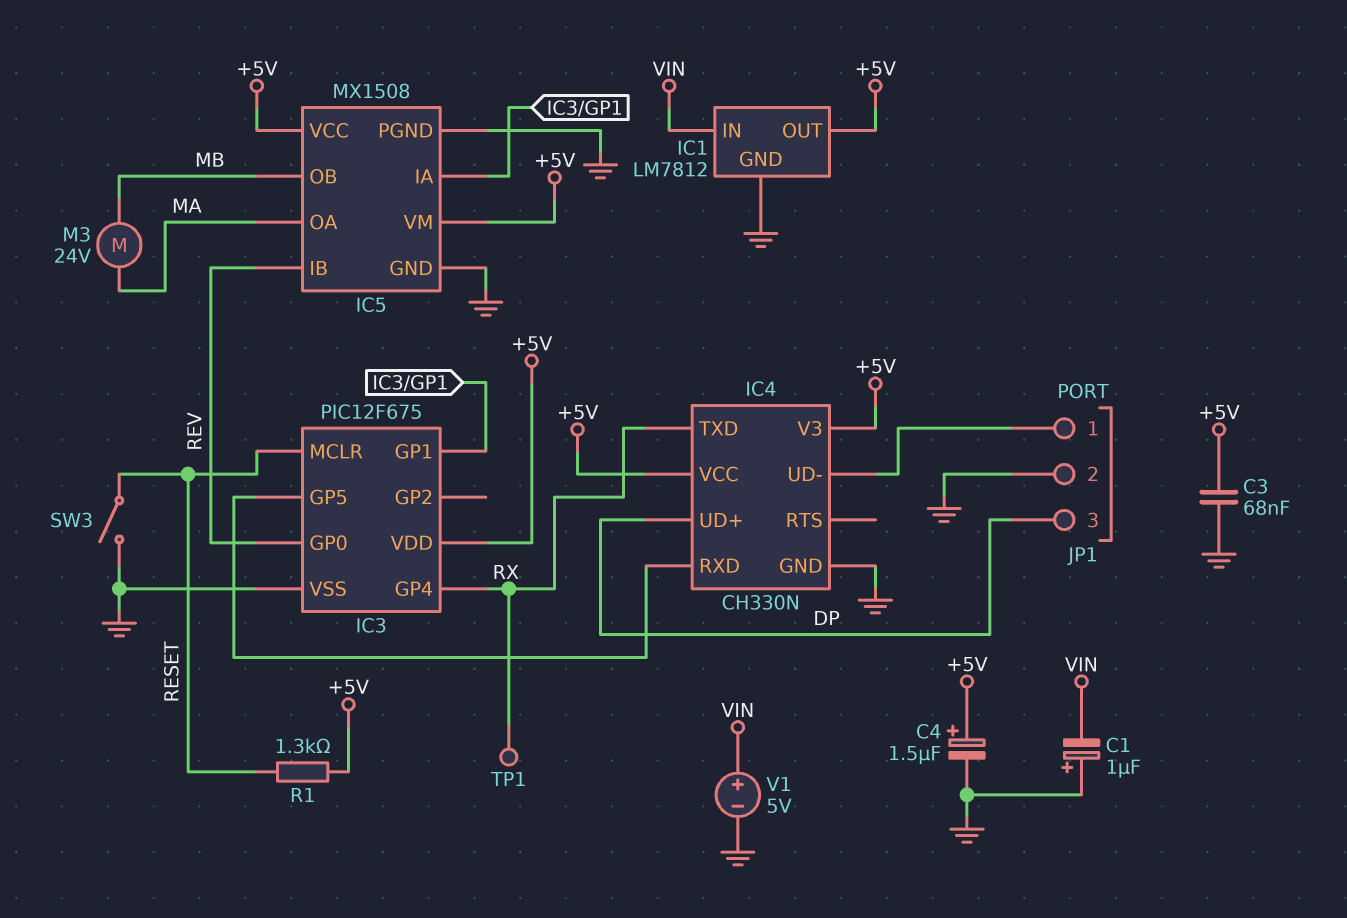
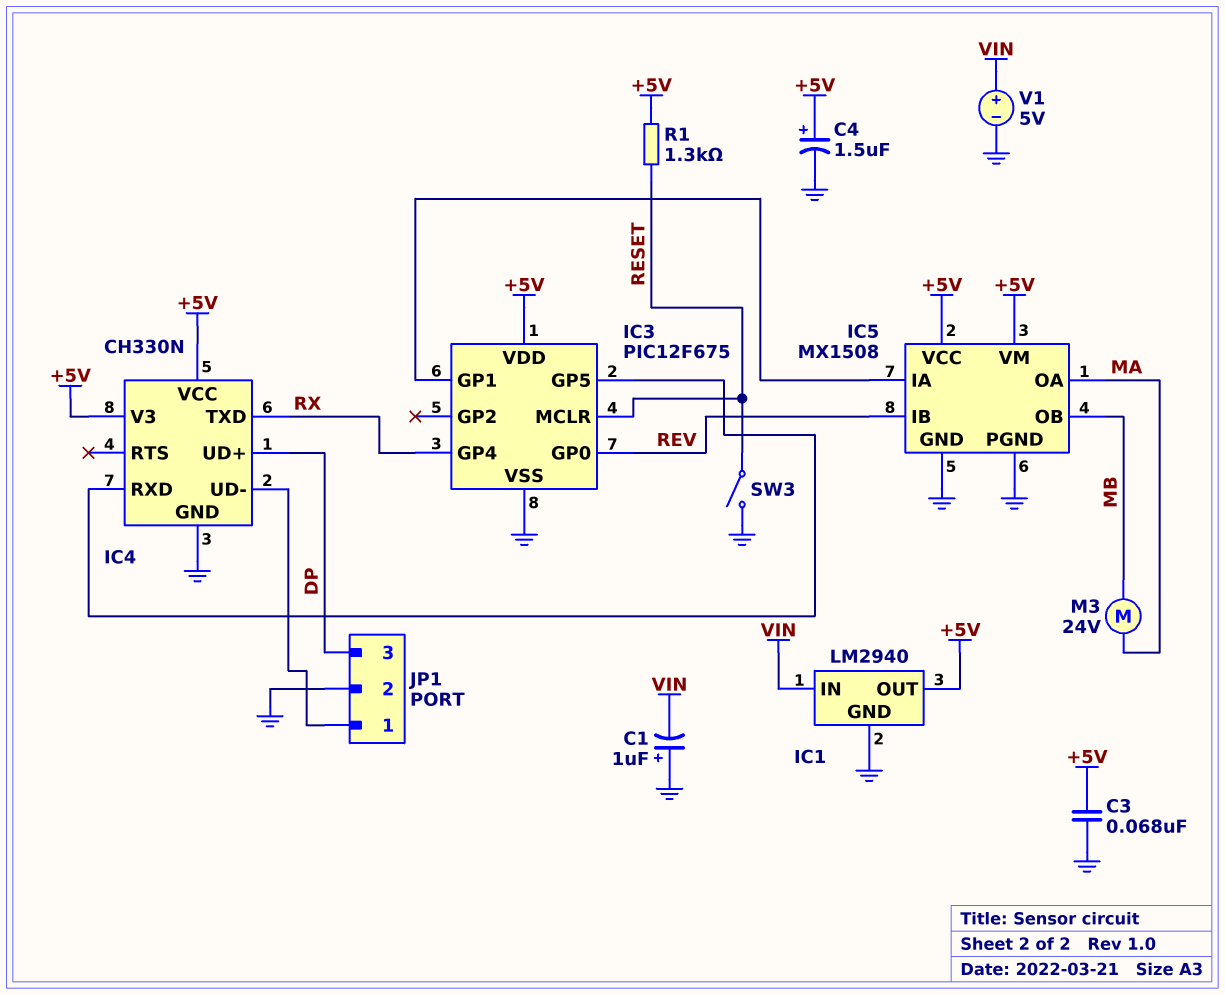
IC1: LM7812 -> LM2940
TP1: test point (RX) -> none

